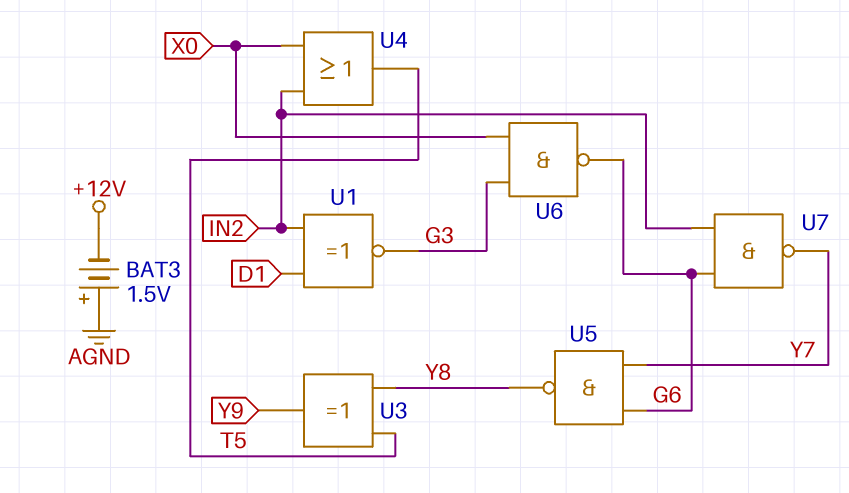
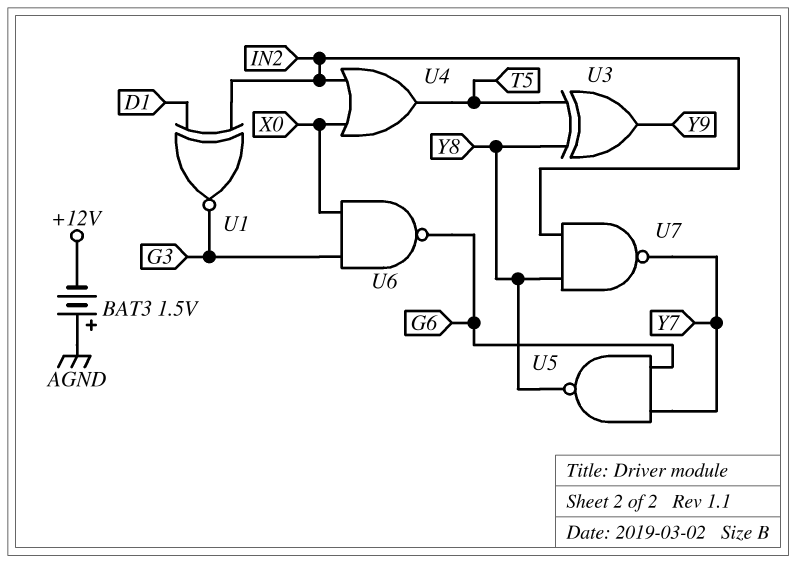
U7: NAND (in G6, in IN2, out Y7) -> NAND (in IN2, in Y8, out Y7)

